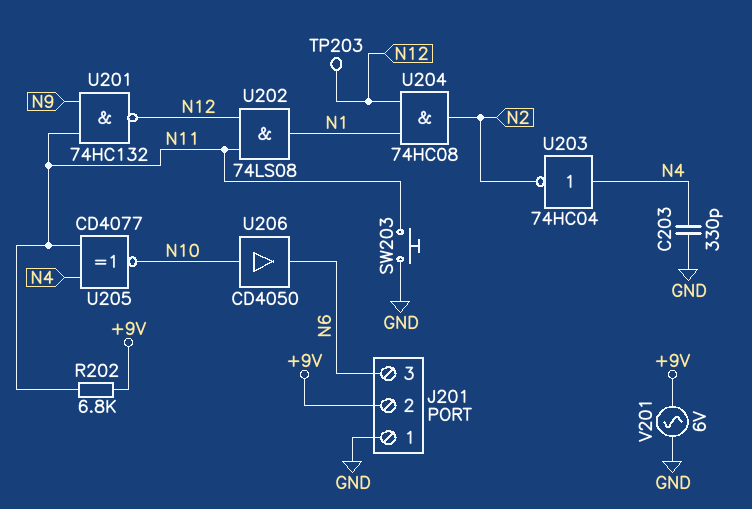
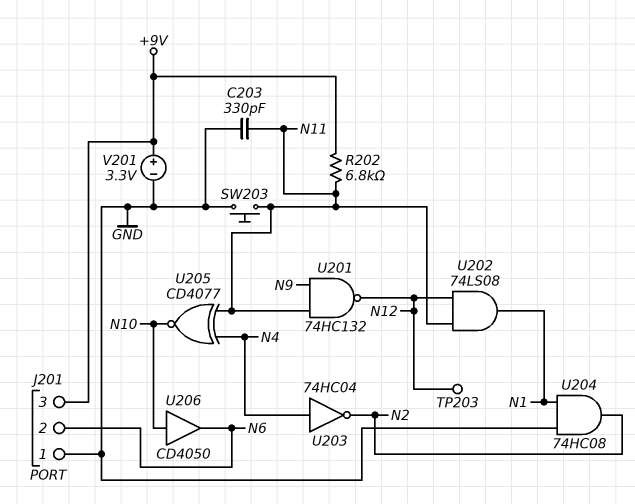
C203: 330pF (GND, N4) -> 330pF (GND, N11)
J201 pin 2: +9V -> N6
J201 pin 3: N6 -> +9V
U204: AND 74HC08 (in N1, in N12, out N2) -> AND 74HC08 (in GND, in N1, out N2)
V201: AC 6V (+9V, GND) -> 3.3V (plus +9V, minus GND)

